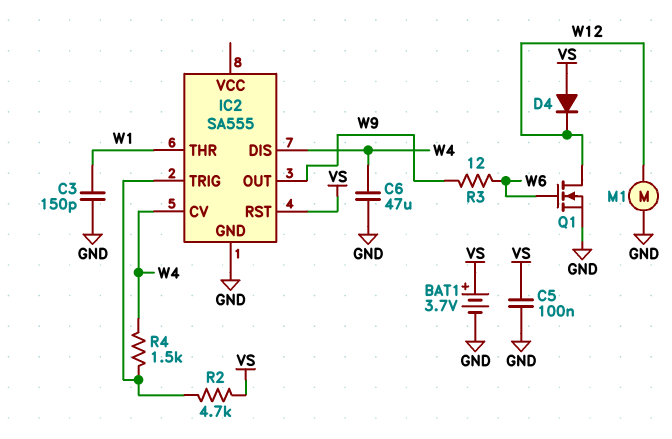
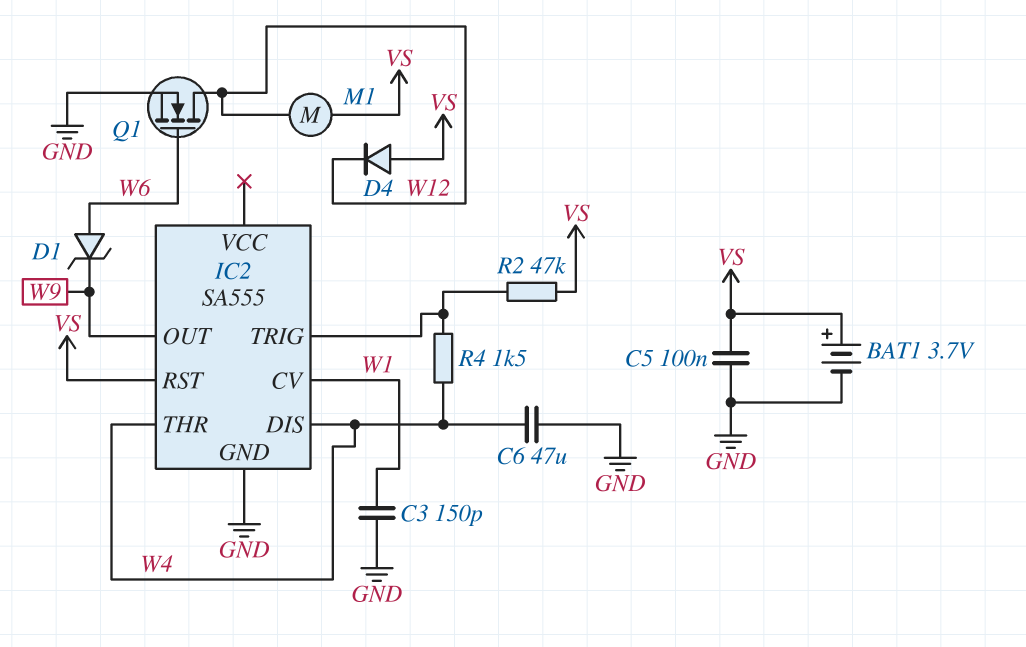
D1: none -> zener (A W6, K W9)
IC2 pin CV: W4 -> W1
IC2 pin THR: W1 -> W4
M1: motor (GND, W12) -> motor (VS, W12)
R2: 4.7k (IC2/TRIG, VS) -> 47k (IC2/TRIG, VS)
R3: 12 (W6, W9) -> none

